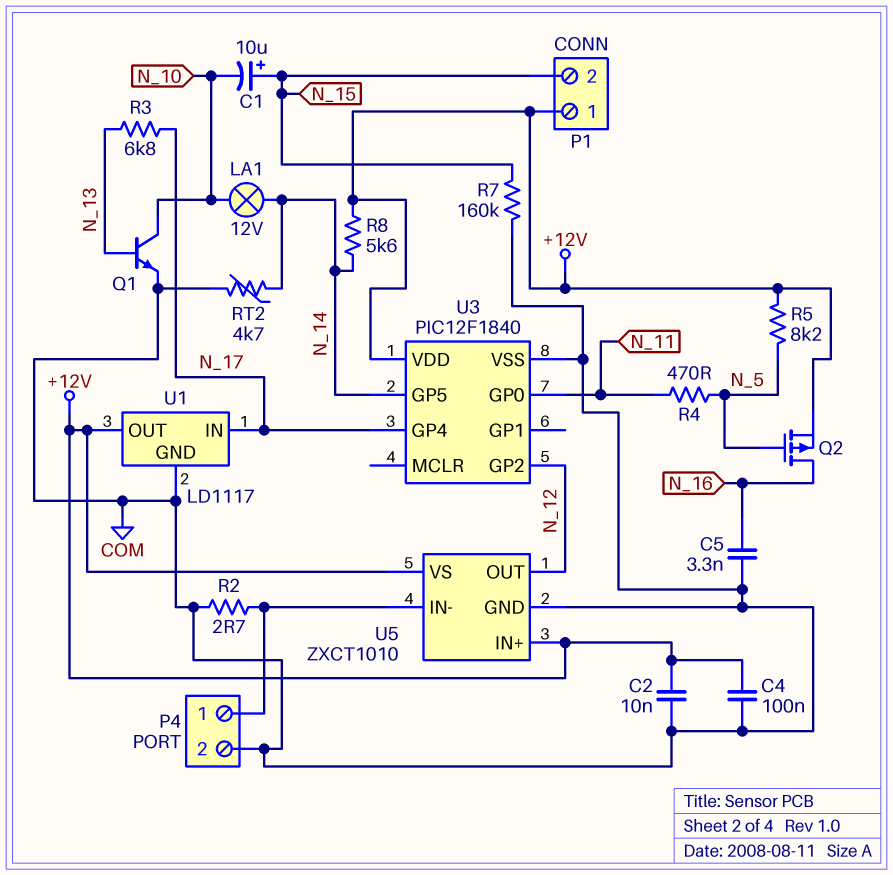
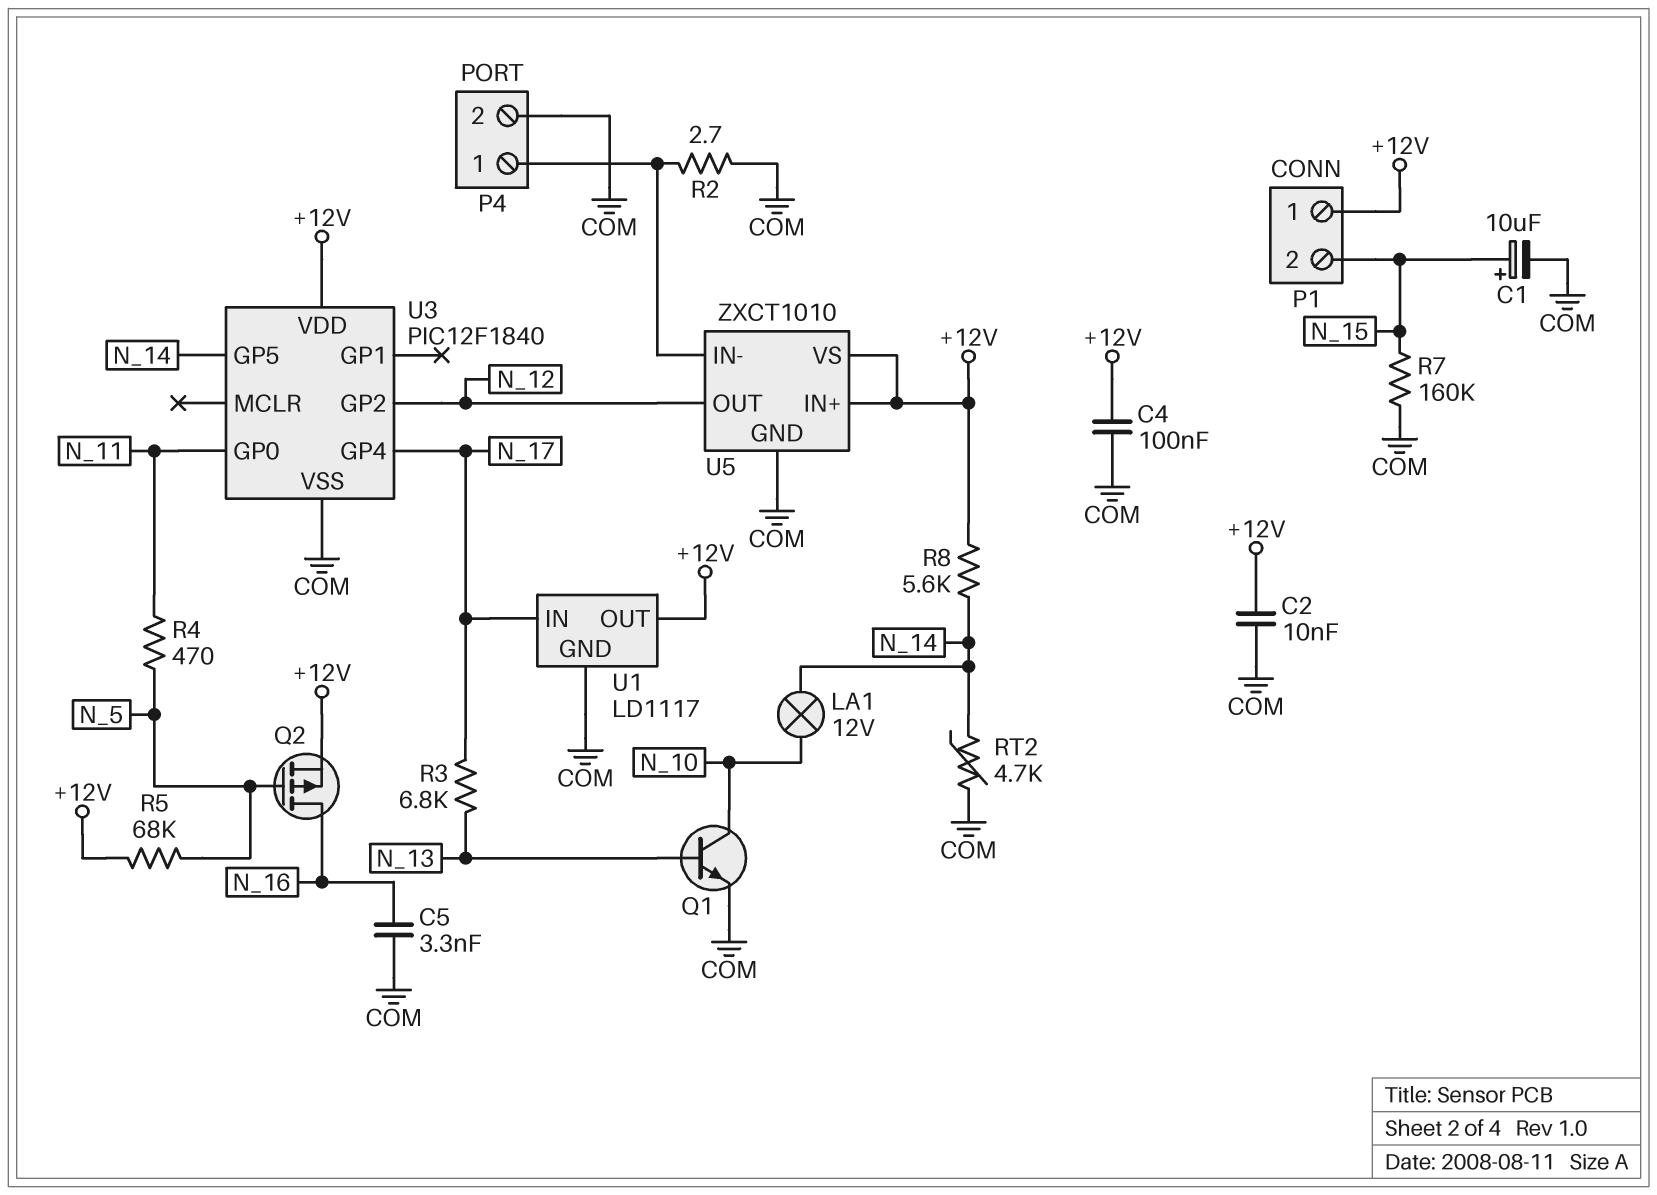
C1: 10uF (plus N_15, minus N_10) -> 10uF (plus N_15, minus COM)
R5: 8.2k (+12V, N_5) -> 68k (+12V, N_5)

